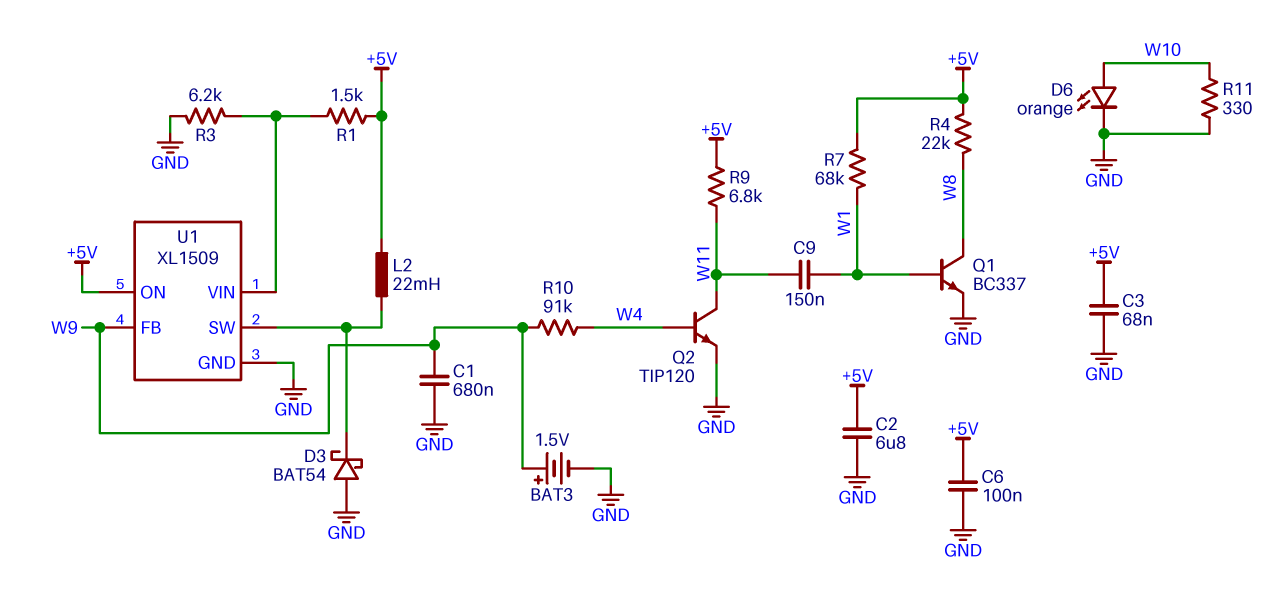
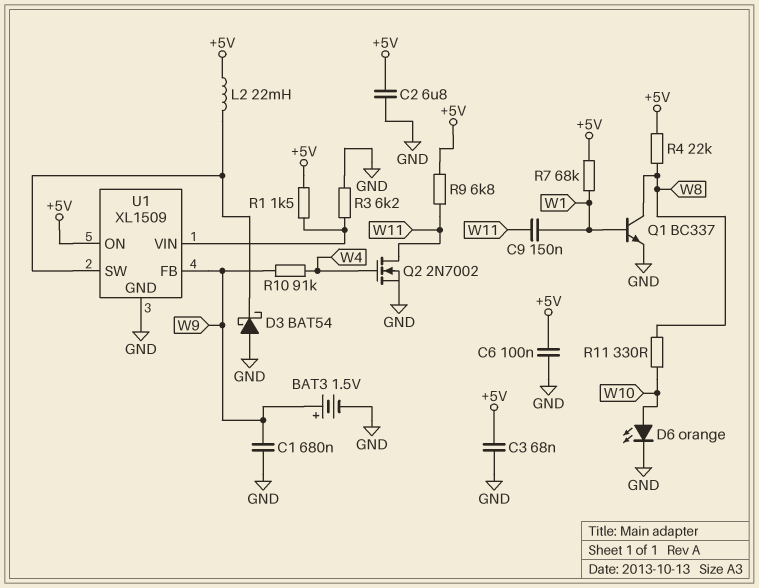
Q2: NPN TIP120 (B W4, C W11, E GND) -> NMOS 2N7002 (G W4, D W11, S GND)
R11: 330 (GND, W10) -> 330 (W8, W10)

